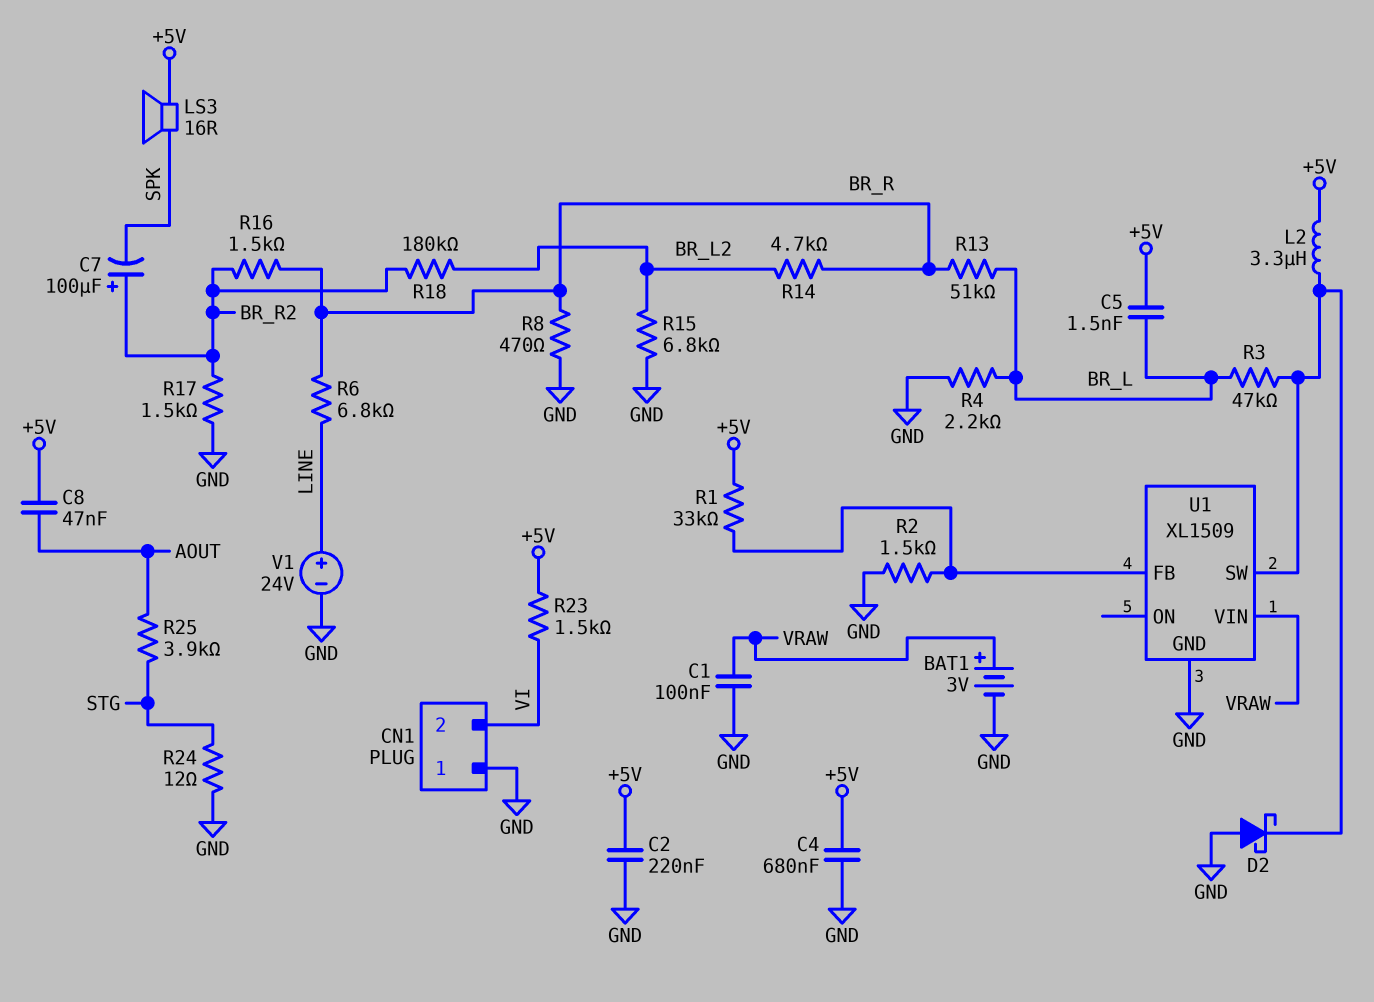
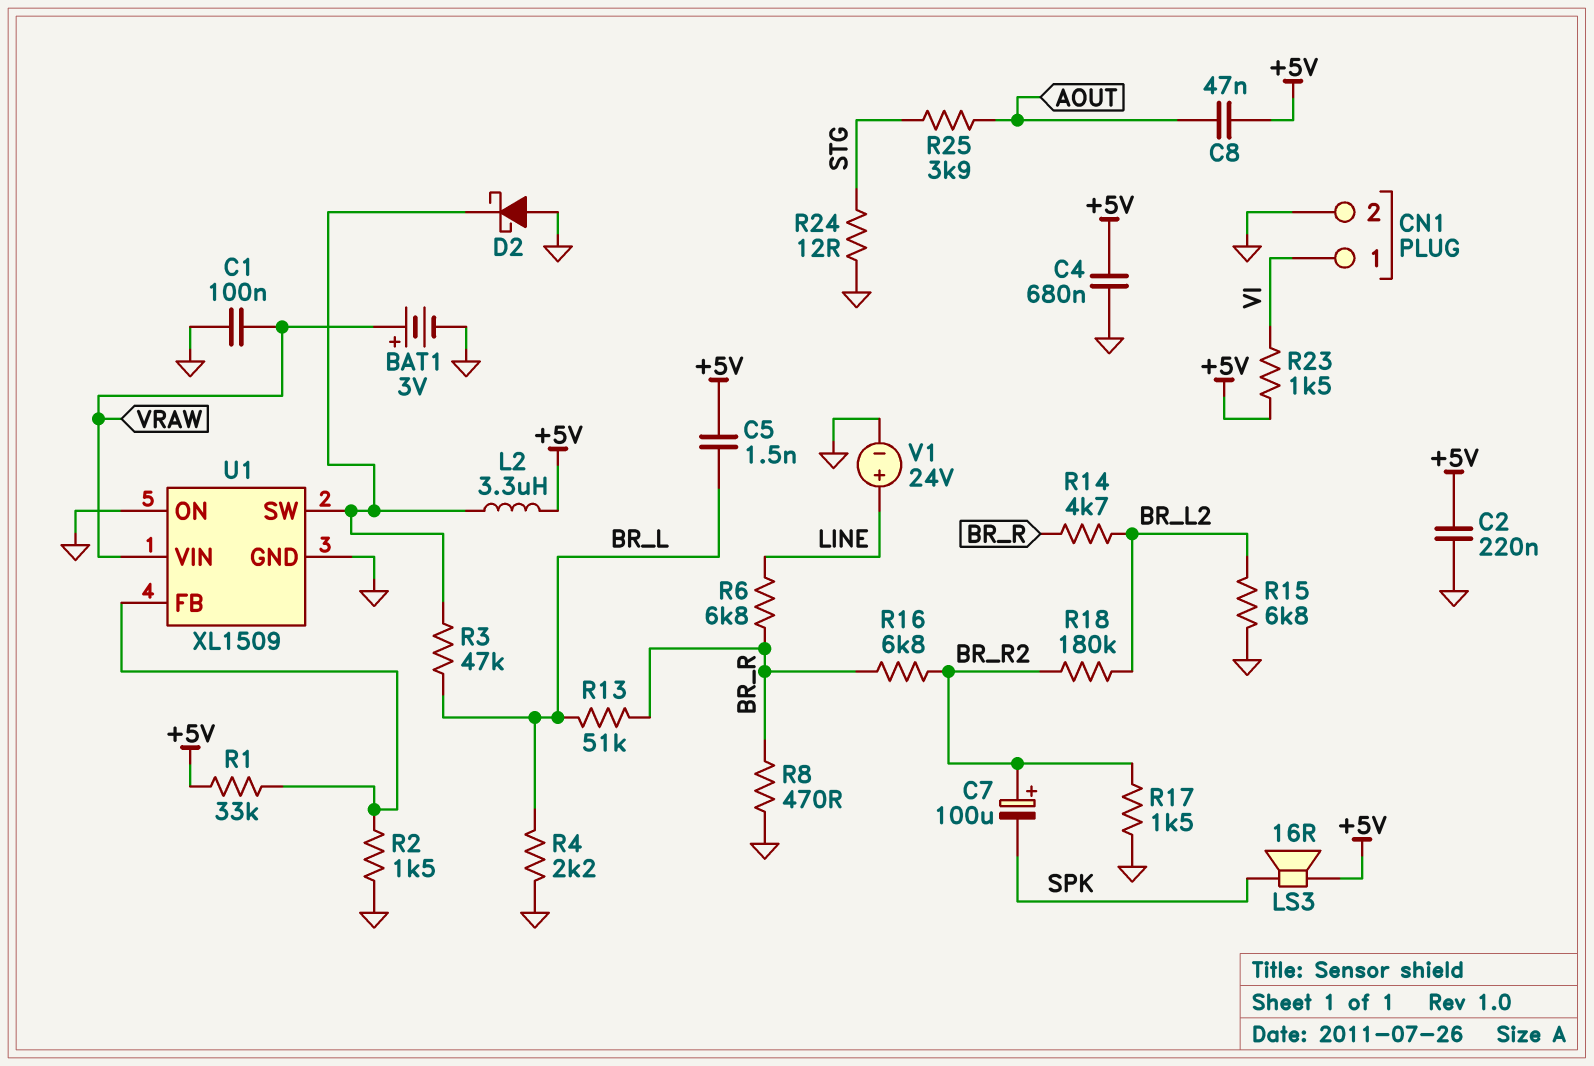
CN1 pin 1: GND -> VI
CN1 pin 2: VI -> GND
R16: 1.5k (BR_R, BR_R2) -> 6.8k (BR_R, BR_R2)
U1 pin ON: none -> GND

